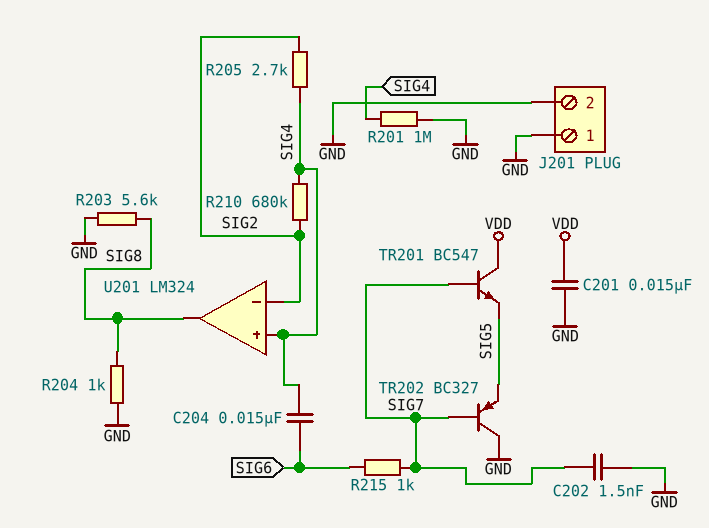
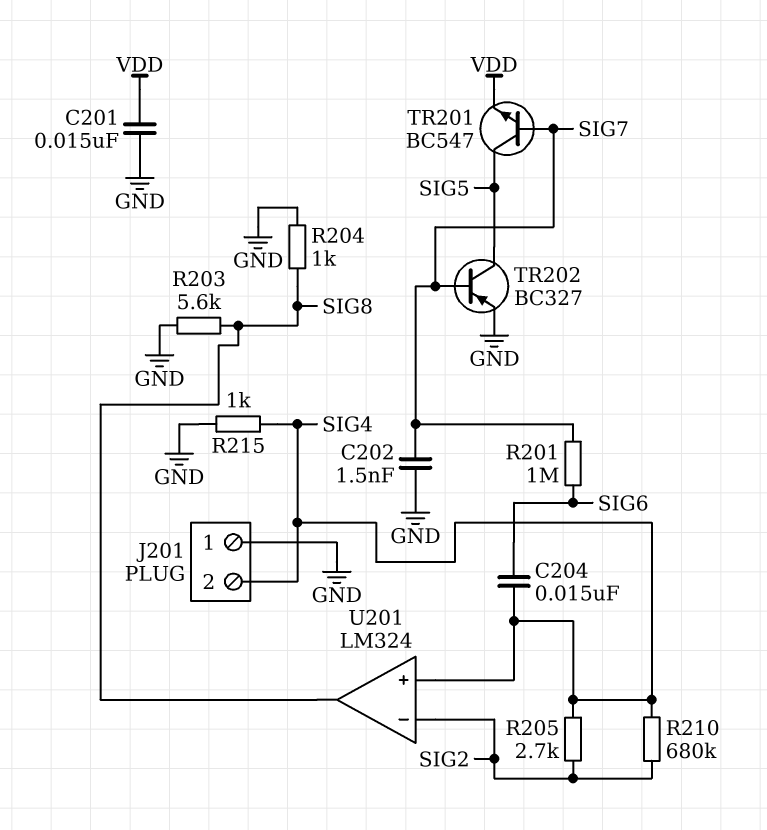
J201 pin 2: GND -> SIG4
R201: 1M (GND, SIG4) -> 1M (SIG6, SIG7)
R215: 1k (SIG6, SIG7) -> 1k (GND, SIG4)
TR201: NPN BC547 (B SIG7, C VDD, E SIG5) -> NPN BC547 (B SIG7, C SIG5, E VDD)
TR202: PNP BC327 (B SIG7, C GND, E SIG5) -> PNP BC327 (B SIG7, C SIG5, E GND)

